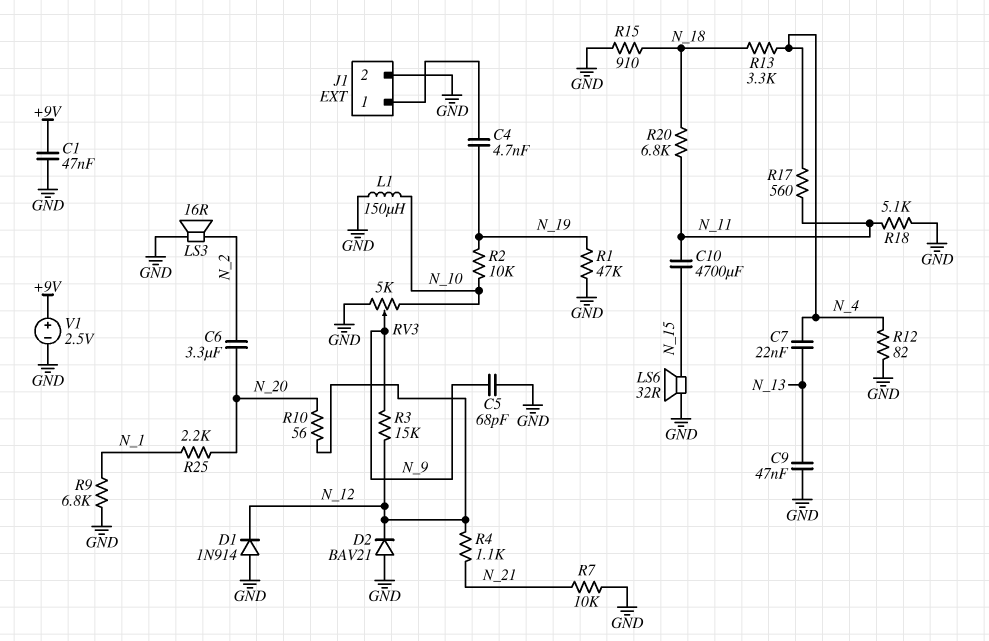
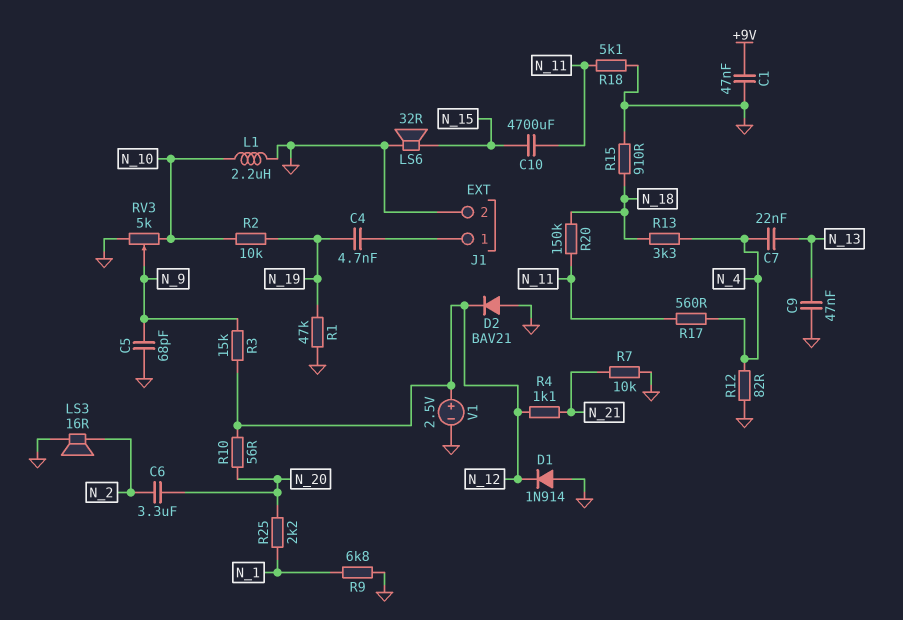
L1: 150uH (GND, N_10) -> 2.2uH (GND, N_10)
R20: 6.8k (N_11, N_18) -> 150k (N_11, N_18)
V1: 2.5V (plus +9V, minus GND) -> 2.5V (plus N_12, minus GND)

